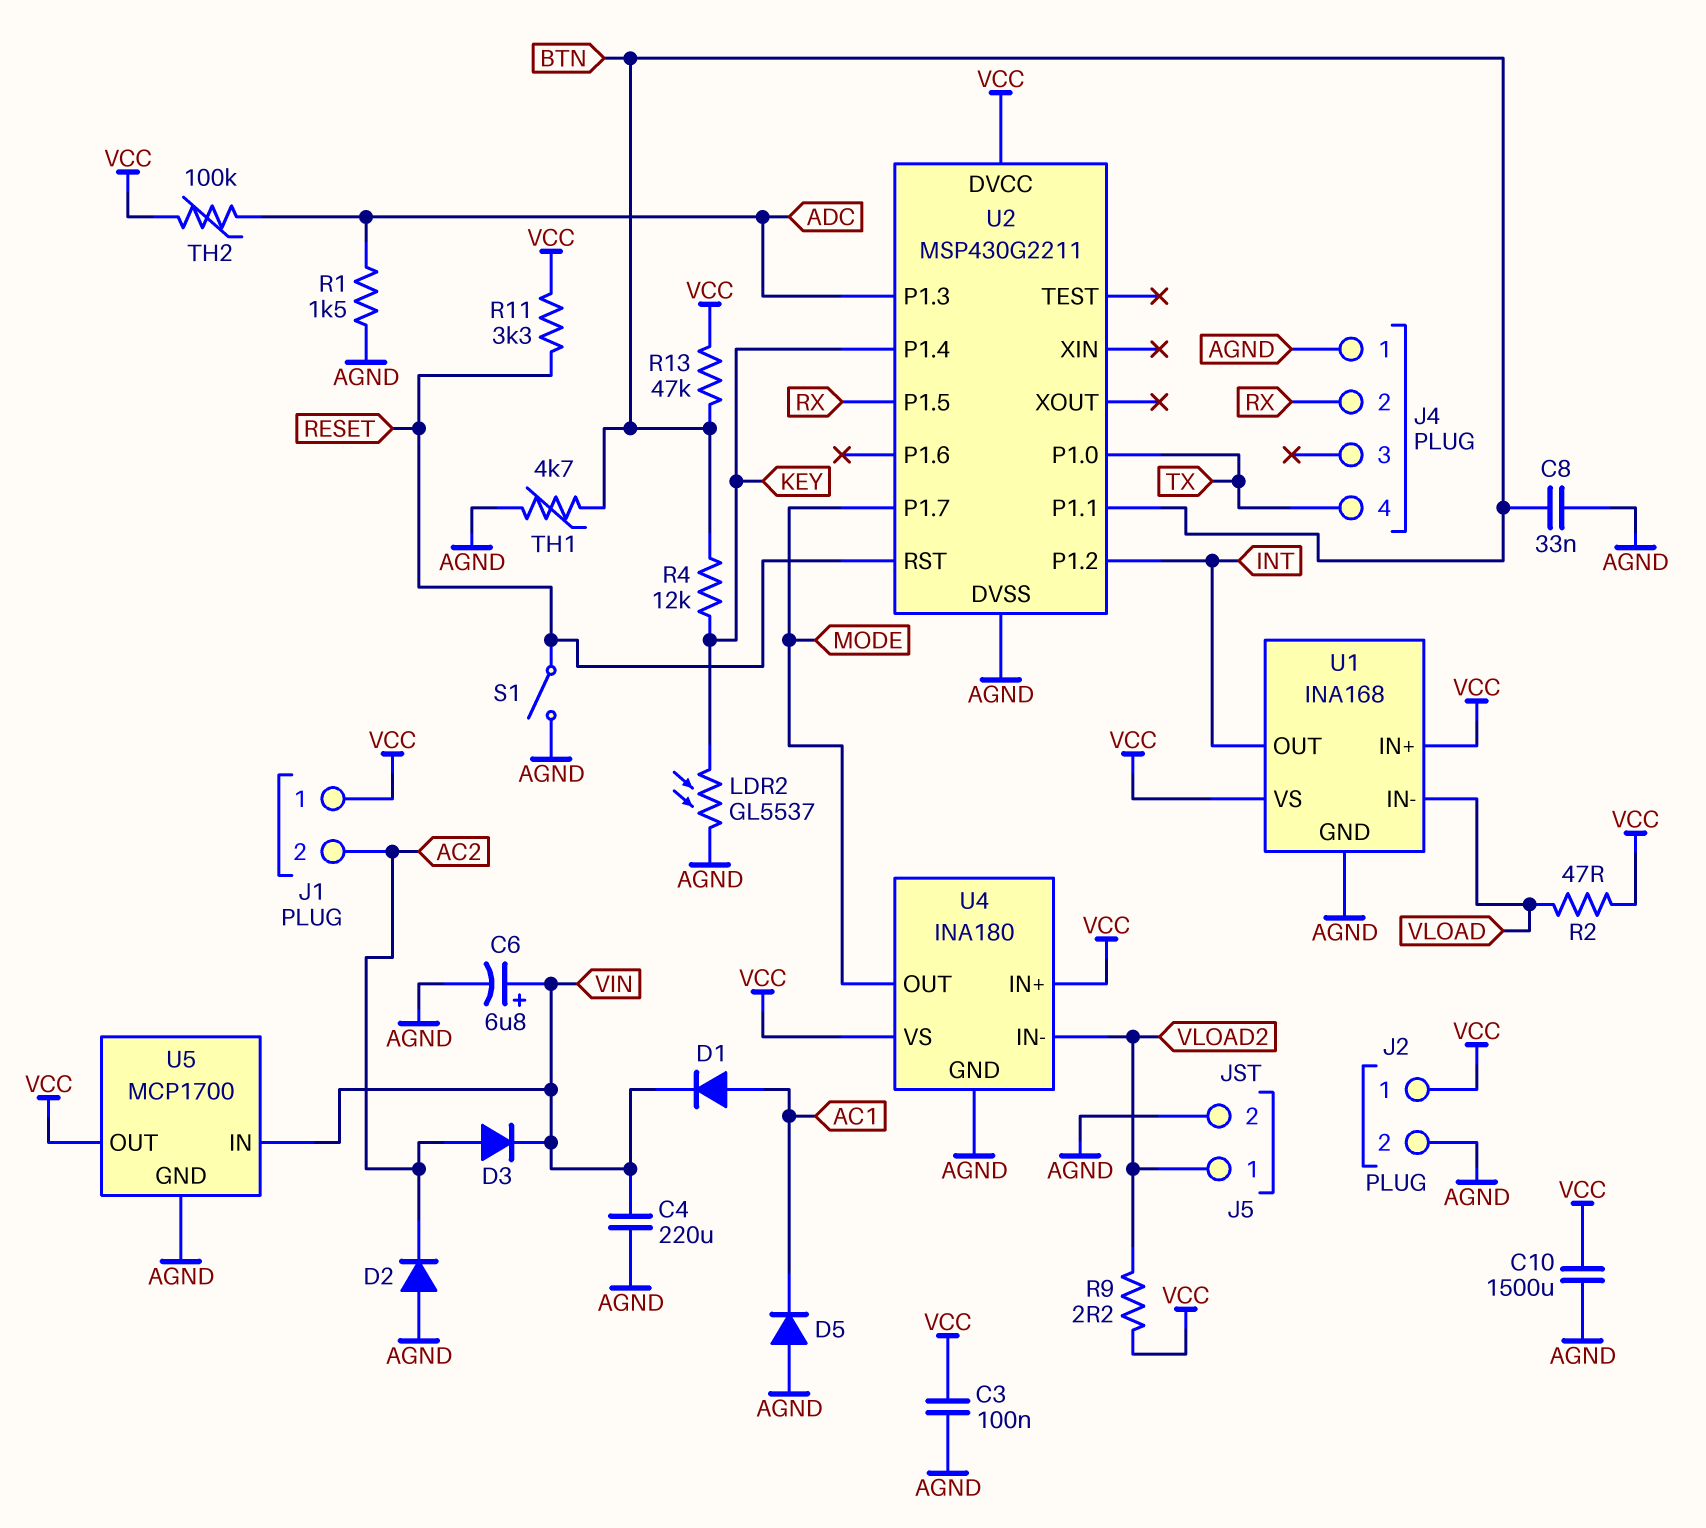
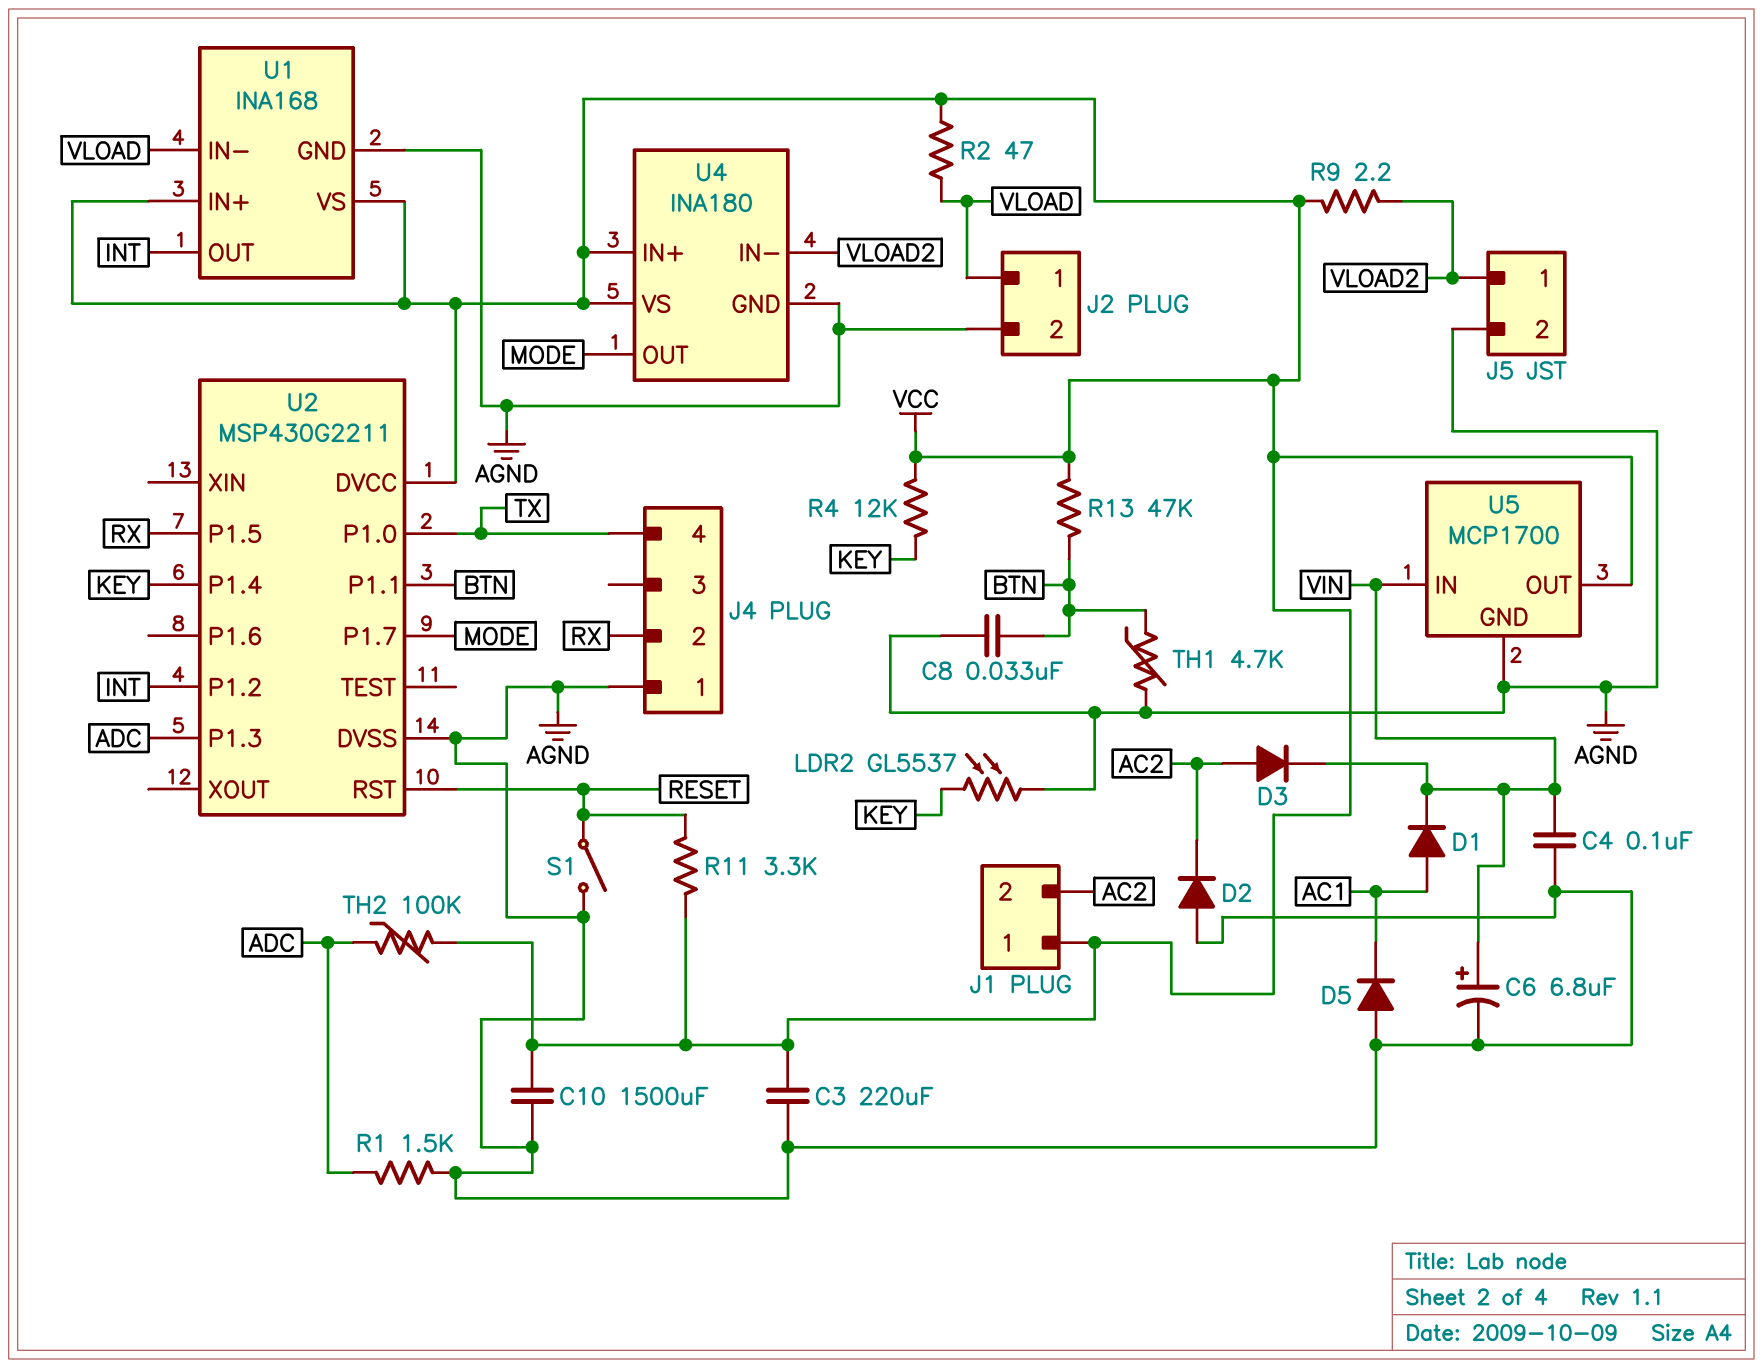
C3: 100nF (AGND, VCC) -> 220uF (AGND, VCC)
C4: 220uF (AGND, VIN) -> 100nF (AGND, VIN)
J2 pin 1: VCC -> VLOAD
R4: 12k (BTN, KEY) -> 12k (KEY, VCC)

